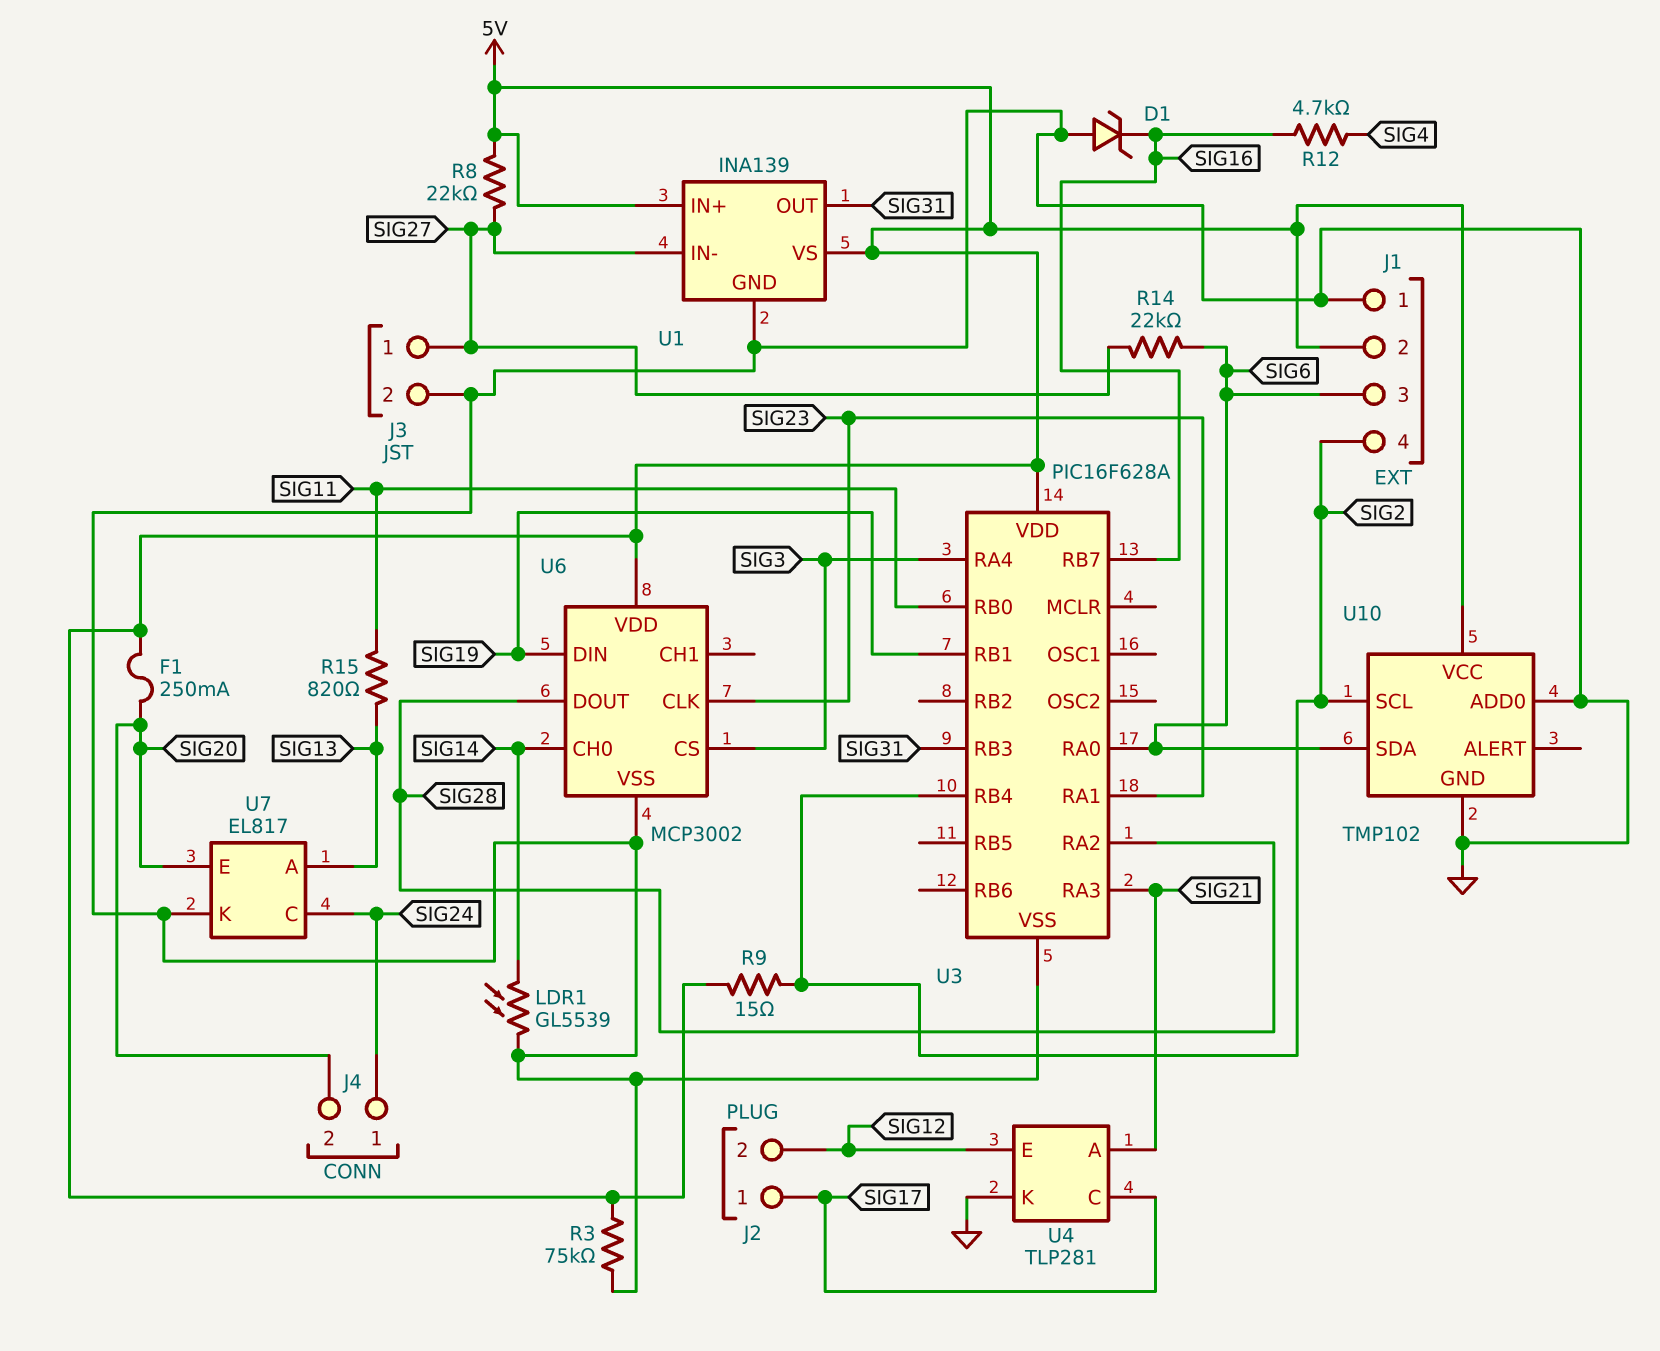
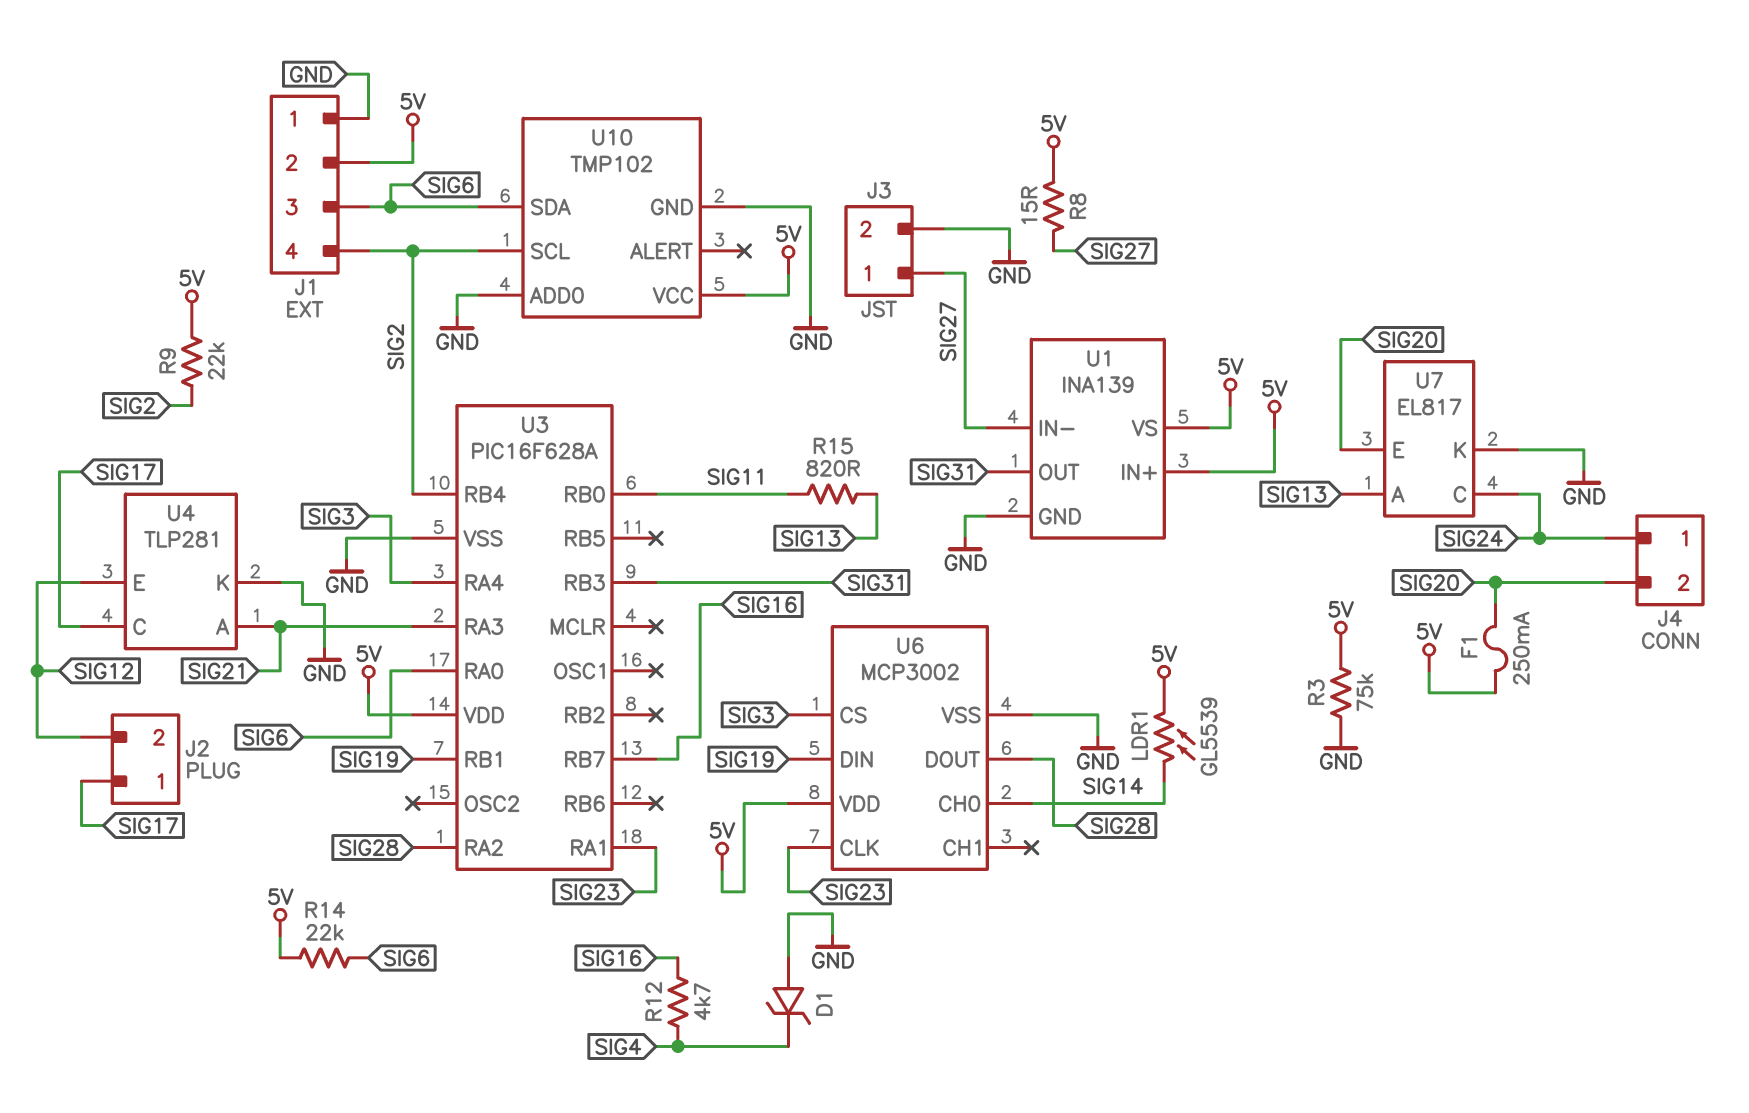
D1: zener (A GND, K SIG16) -> zener (A GND, K SIG4)
LDR1: GL5539 (GND, SIG14) -> GL5539 (5V, SIG14)
R8: 22k (5V, SIG27) -> 15 (5V, SIG27)
R9: 15 (5V, SIG2) -> 22k (5V, SIG2)
R14: 22k (SIG6, SIG27) -> 22k (5V, SIG6)

